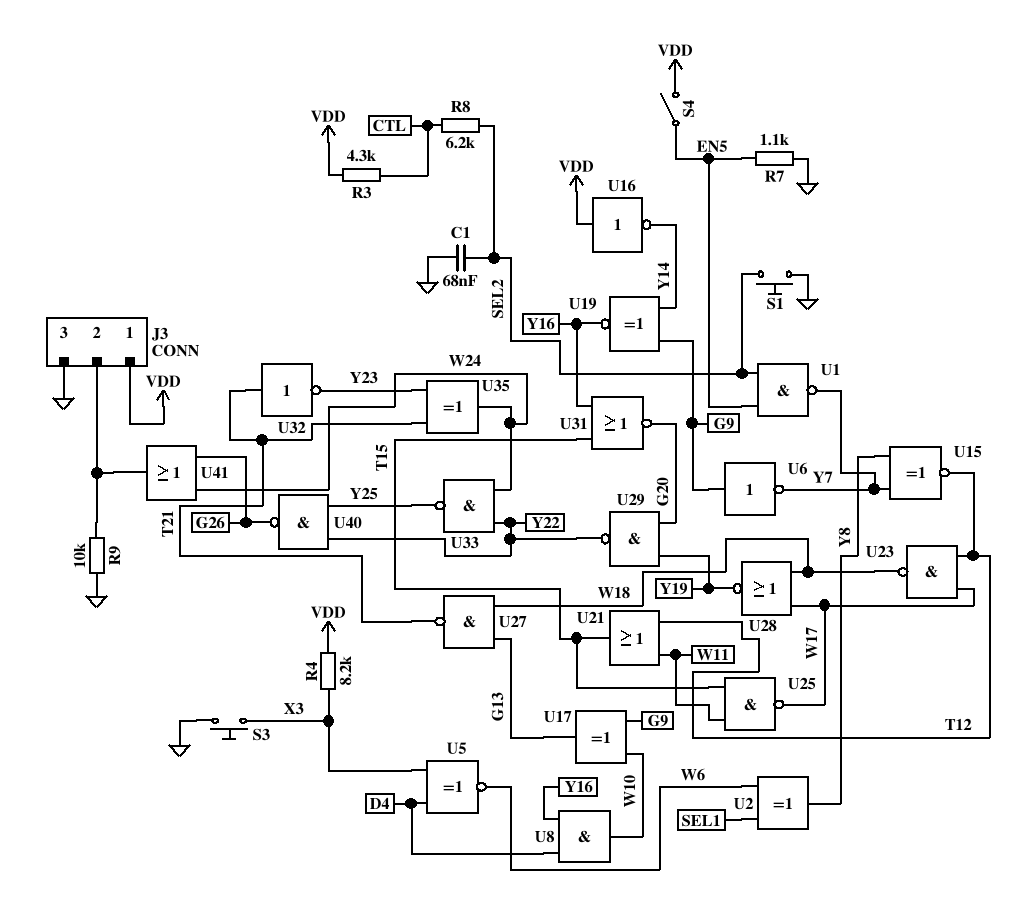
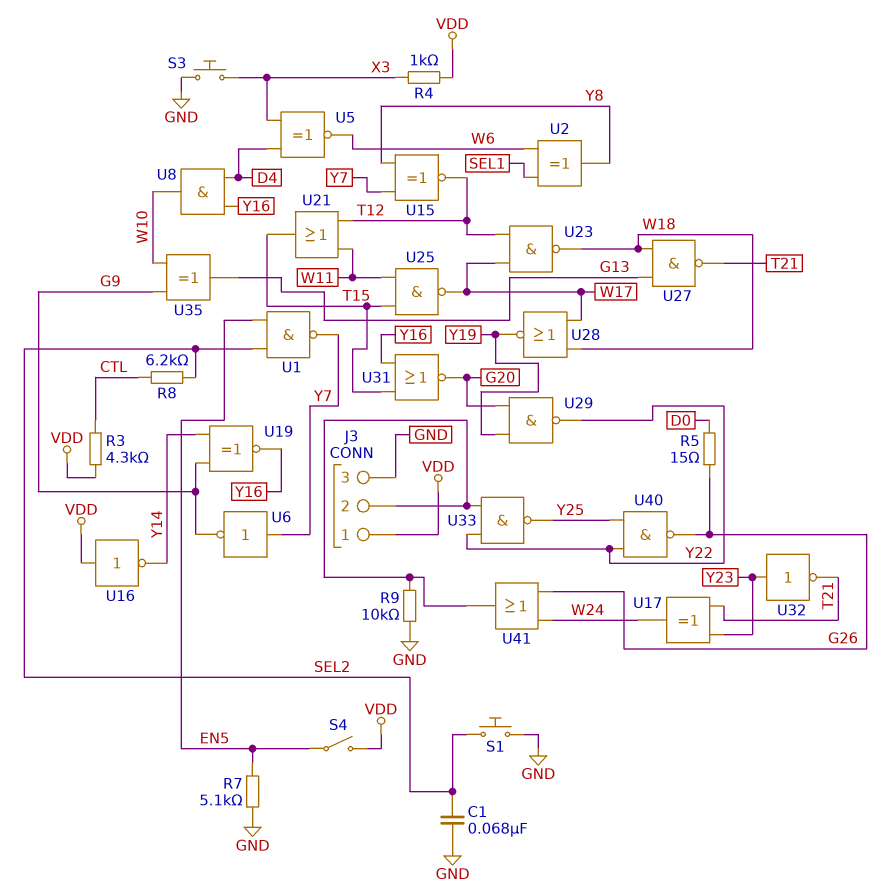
R4: 8.2k (VDD, X3) -> 1k (VDD, X3)
R5: none -> 15 (D0, G26)
R7: 1.1k (EN5, GND) -> 5.1k (EN5, GND)
U6: NOT (in G9, out Y7) -> NOT (in Y7, out G9)
U17: XOR (in G9, in W10, out G13) -> XOR (in T21, in Y23, out W24)
U32: NOT (in T21, out Y23) -> NOT (in Y23, out T21)
U33: NAND (in W24, in Y22, out Y25) -> NAND (in J3/2, in Y22, out Y25)
U35: XOR (in T21, in Y23, out W24) -> XOR (in G9, in W10, out G13)

